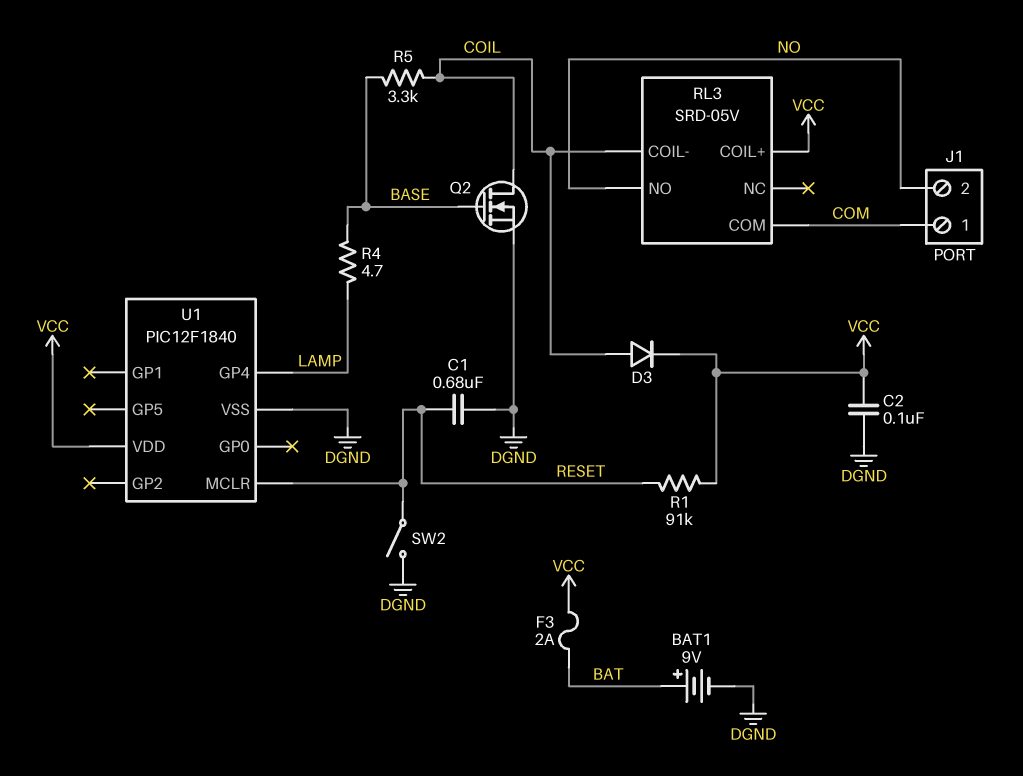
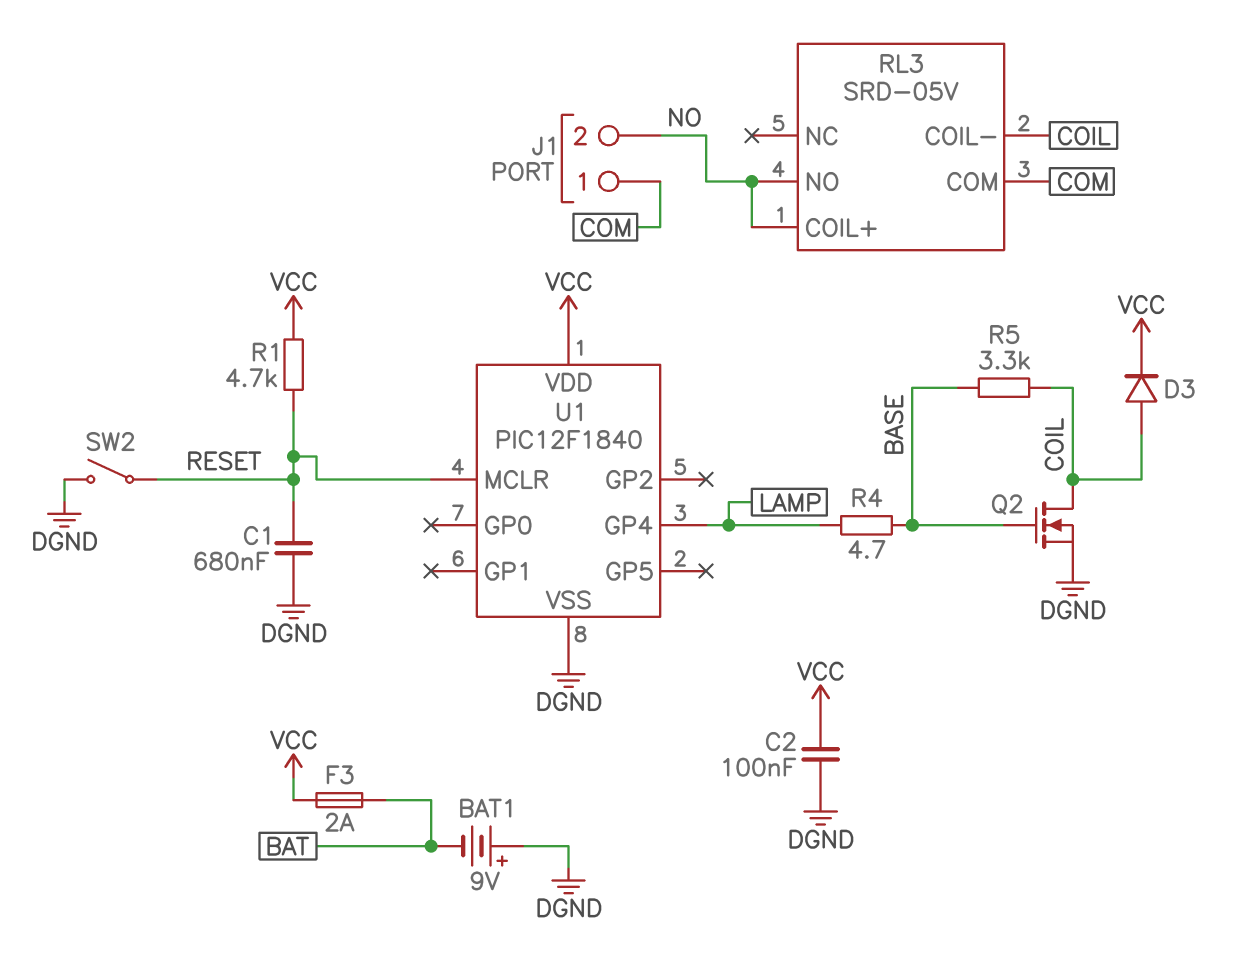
BAT1: 9V (plus BAT, minus DGND) -> 9V (plus DGND, minus BAT)
R1: 91k (RESET, VCC) -> 4.7k (RESET, VCC)
RL3 pin COIL+: VCC -> NO

